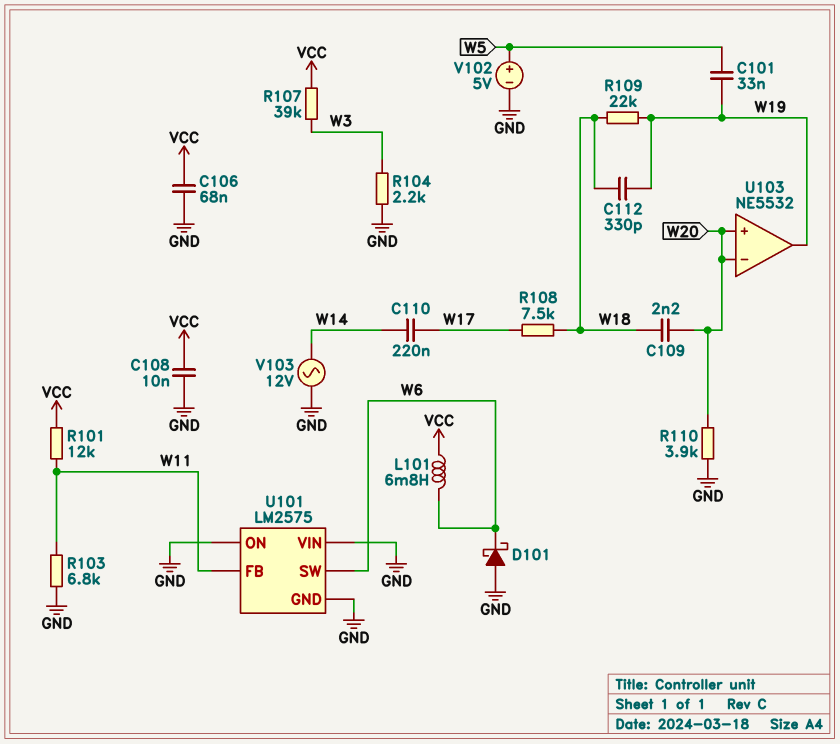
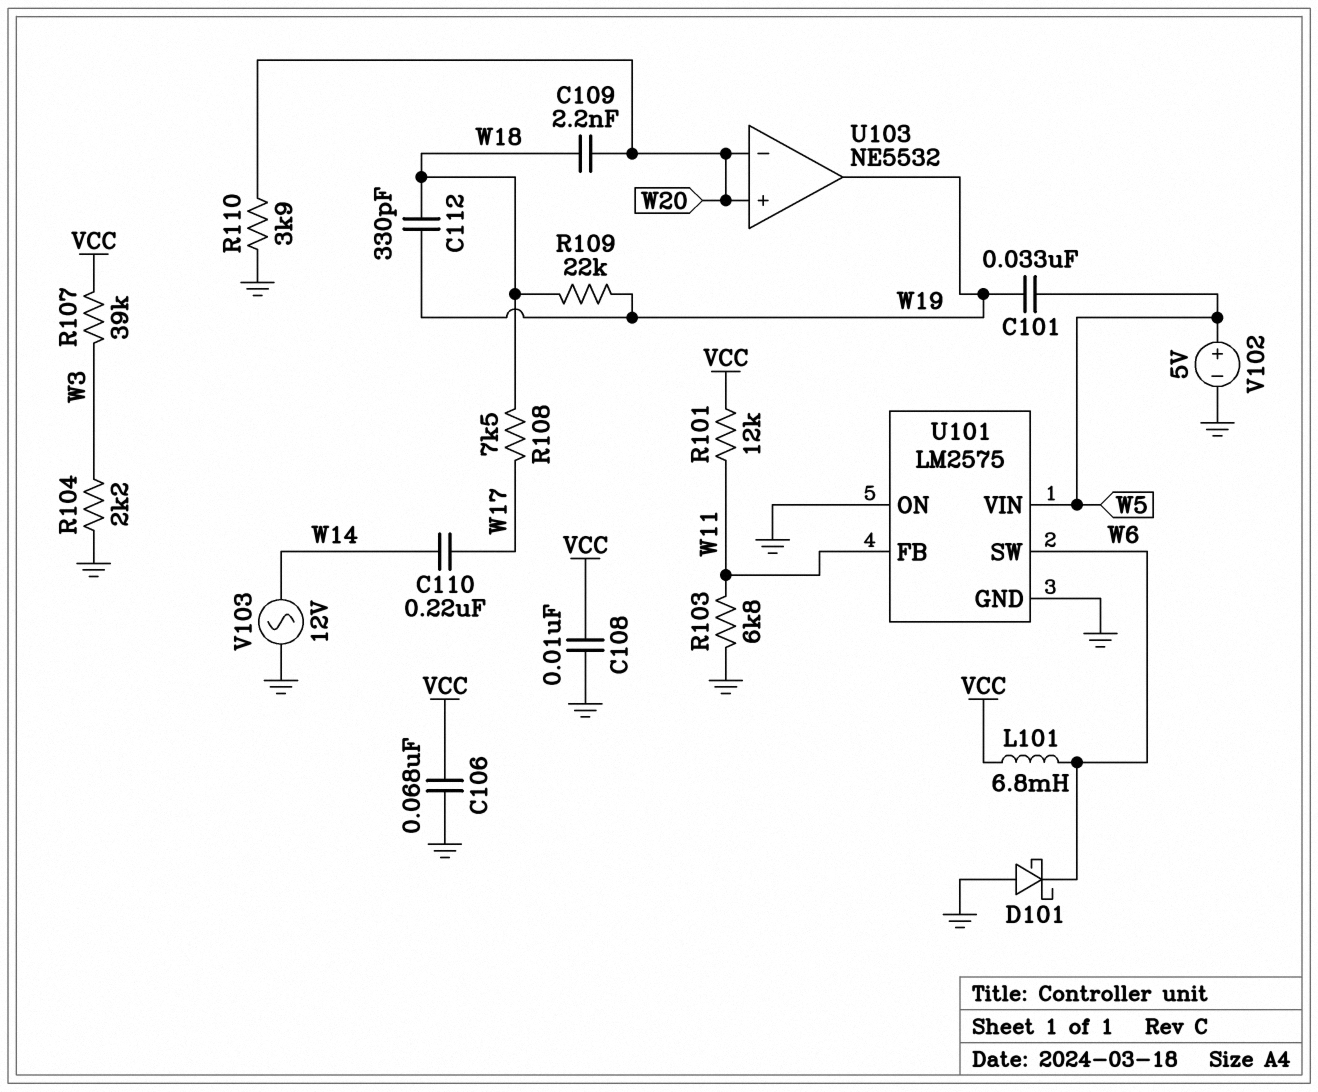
U101 pin VIN: GND -> W5

